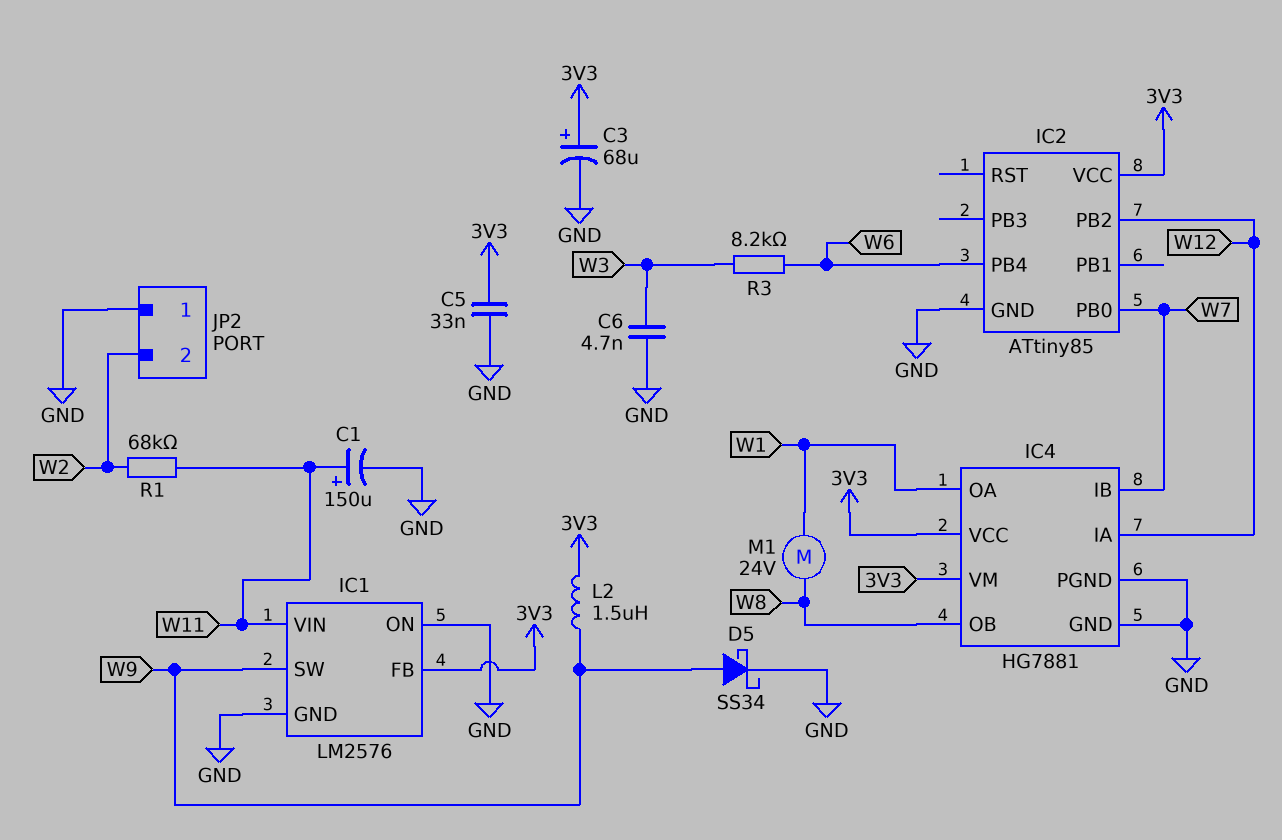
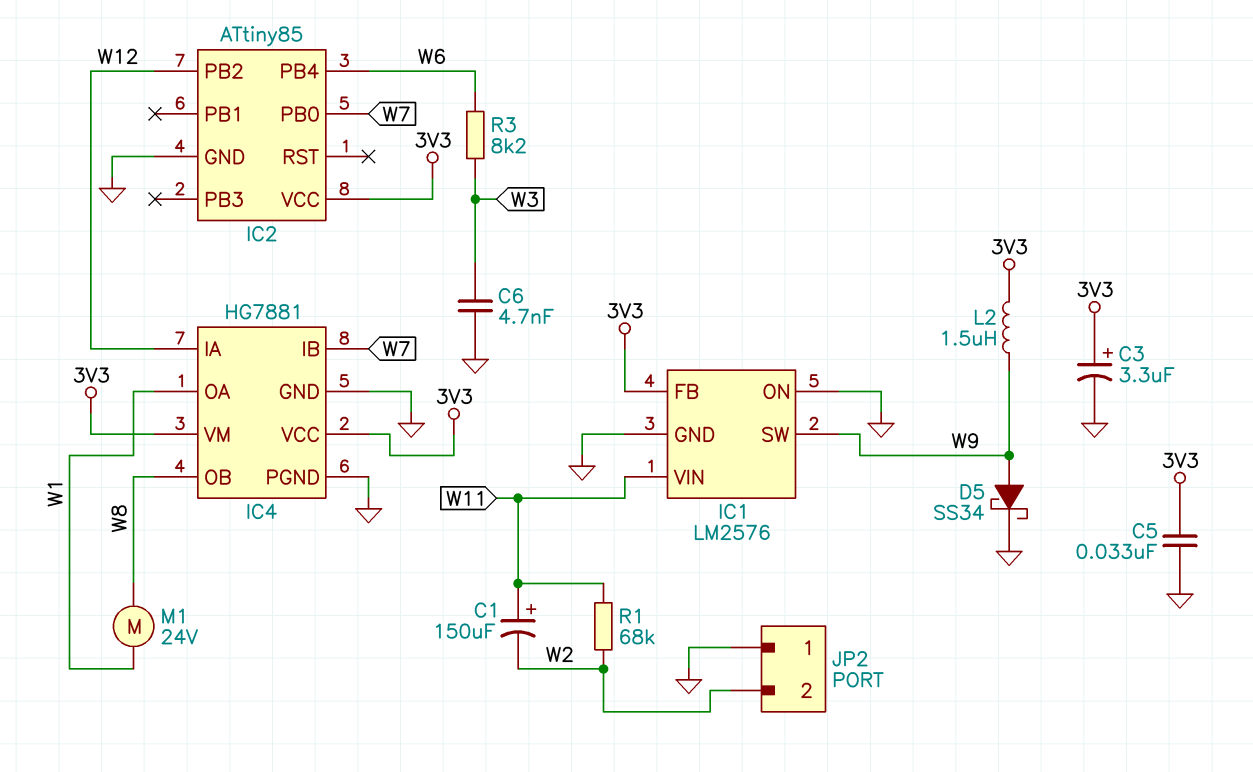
C1: 150uF (plus W11, minus GND) -> 150uF (plus W11, minus W2)
C3: 68uF (plus 3V3, minus GND) -> 3.3uF (plus 3V3, minus GND)

